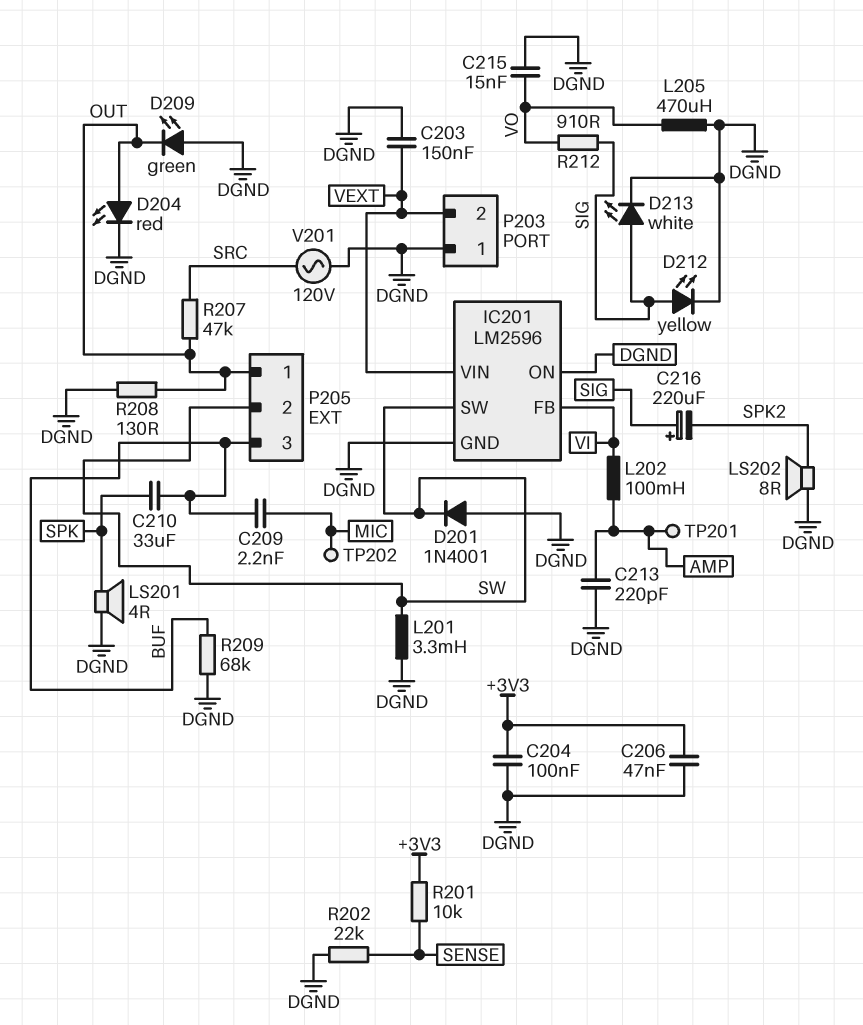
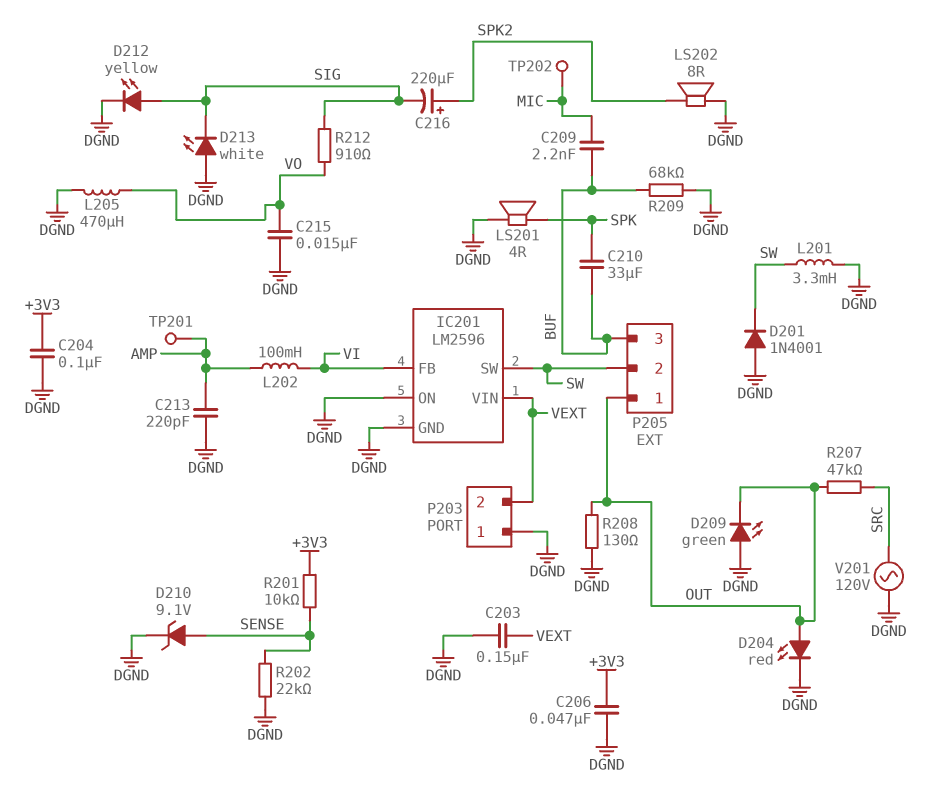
C216: 220uF (plus SIG, minus SPK2) -> 220uF (plus SPK2, minus SIG)
D210: none -> zener 9.1V (A SENSE, K DGND)
D213: LED white (A SIG, K DGND) -> LED white (A DGND, K SIG)

